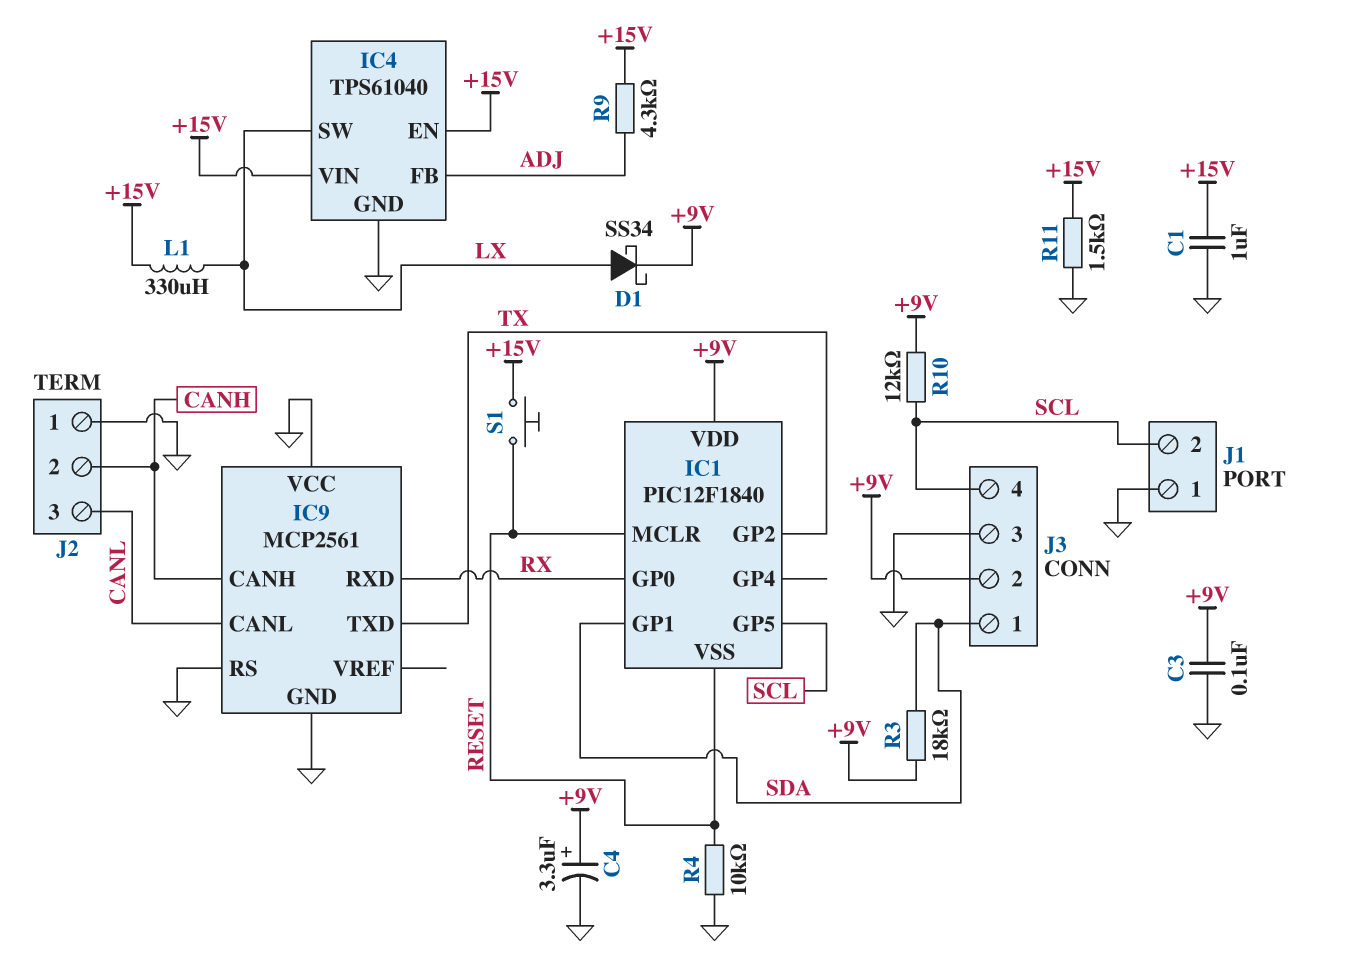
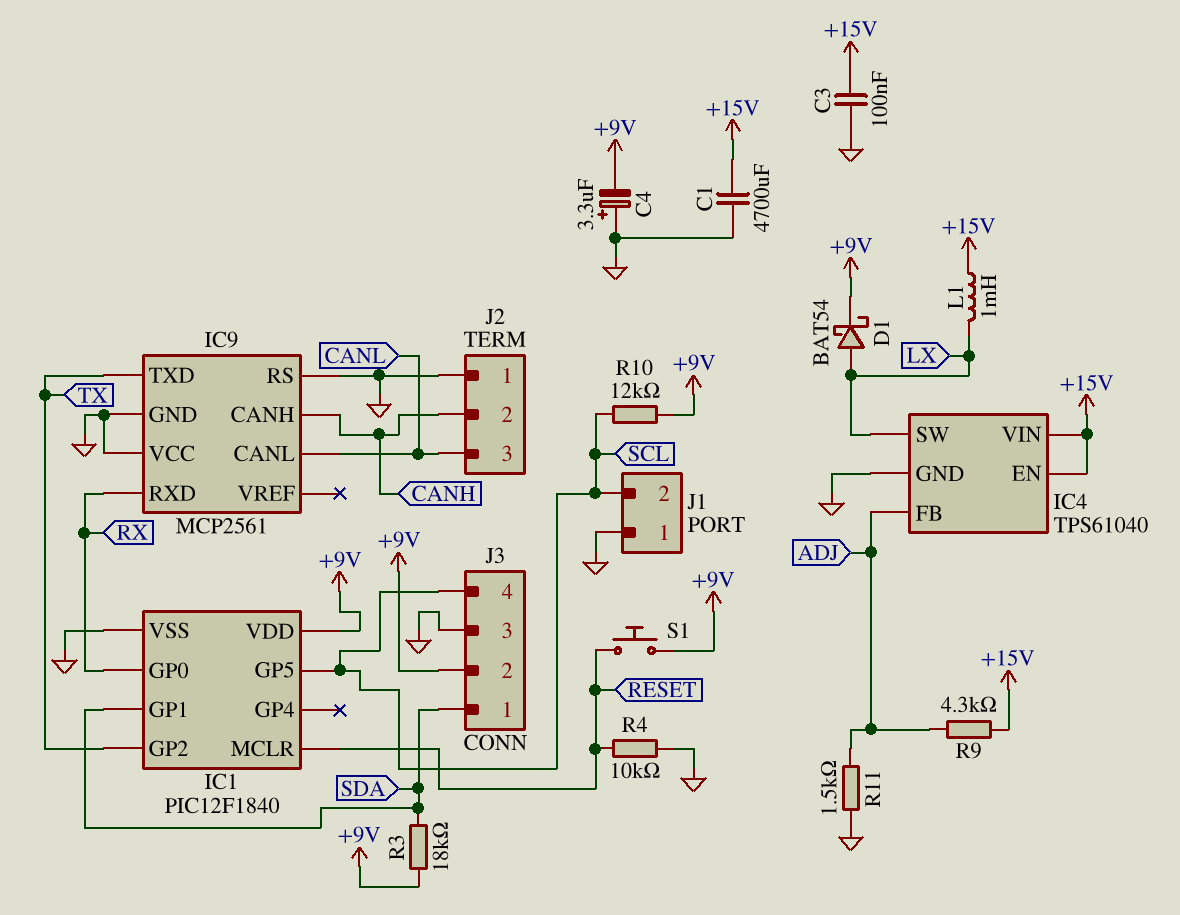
C1: 1uF (+15V, GND) -> 4700uF (+15V, GND)
C3: 100nF (+9V, GND) -> 100nF (+15V, GND)
C4: 3.3uF (plus +9V, minus GND) -> 3.3uF (plus GND, minus +9V)
D1: schottky SS34 (A LX, K +9V) -> schottky BAT54 (A LX, K +9V)
IC1 pin VSS: RESET -> GND
L1: 330uH (+15V, LX) -> 1mH (+15V, LX)
R11: 1.5k (+15V, GND) -> 1.5k (ADJ, GND)
S1: button (+15V, RESET) -> button (+9V, RESET)

